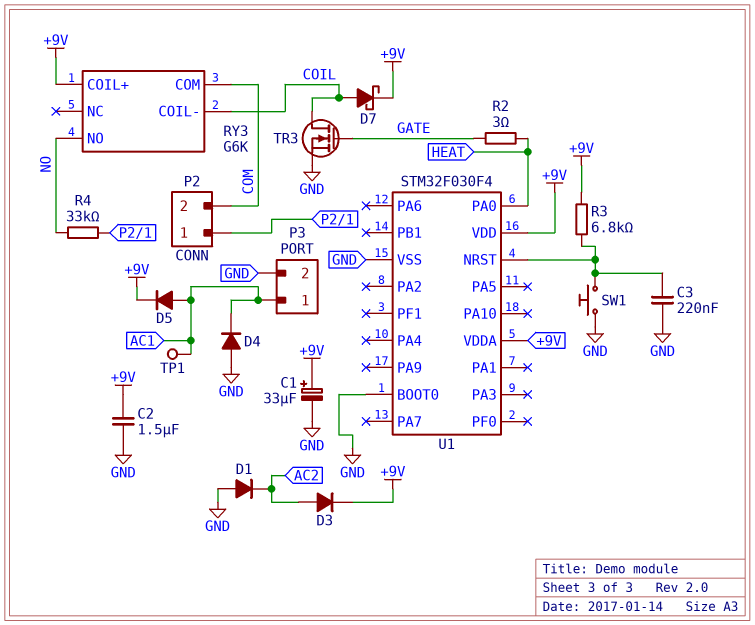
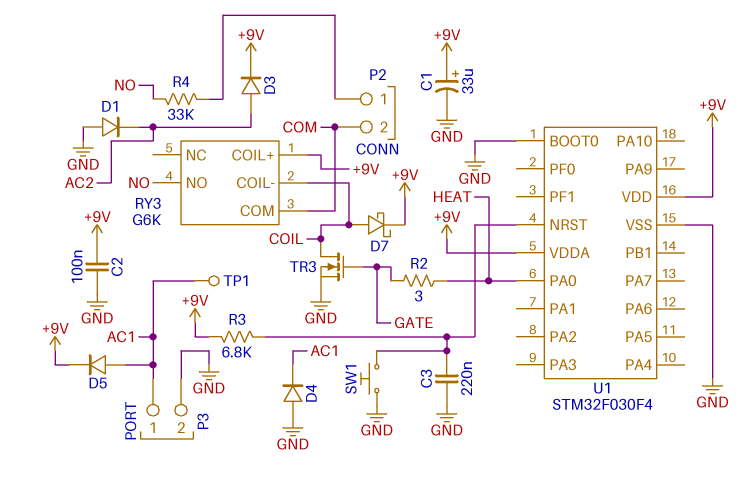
C2: 1.5uF (+9V, GND) -> 100nF (+9V, GND)

